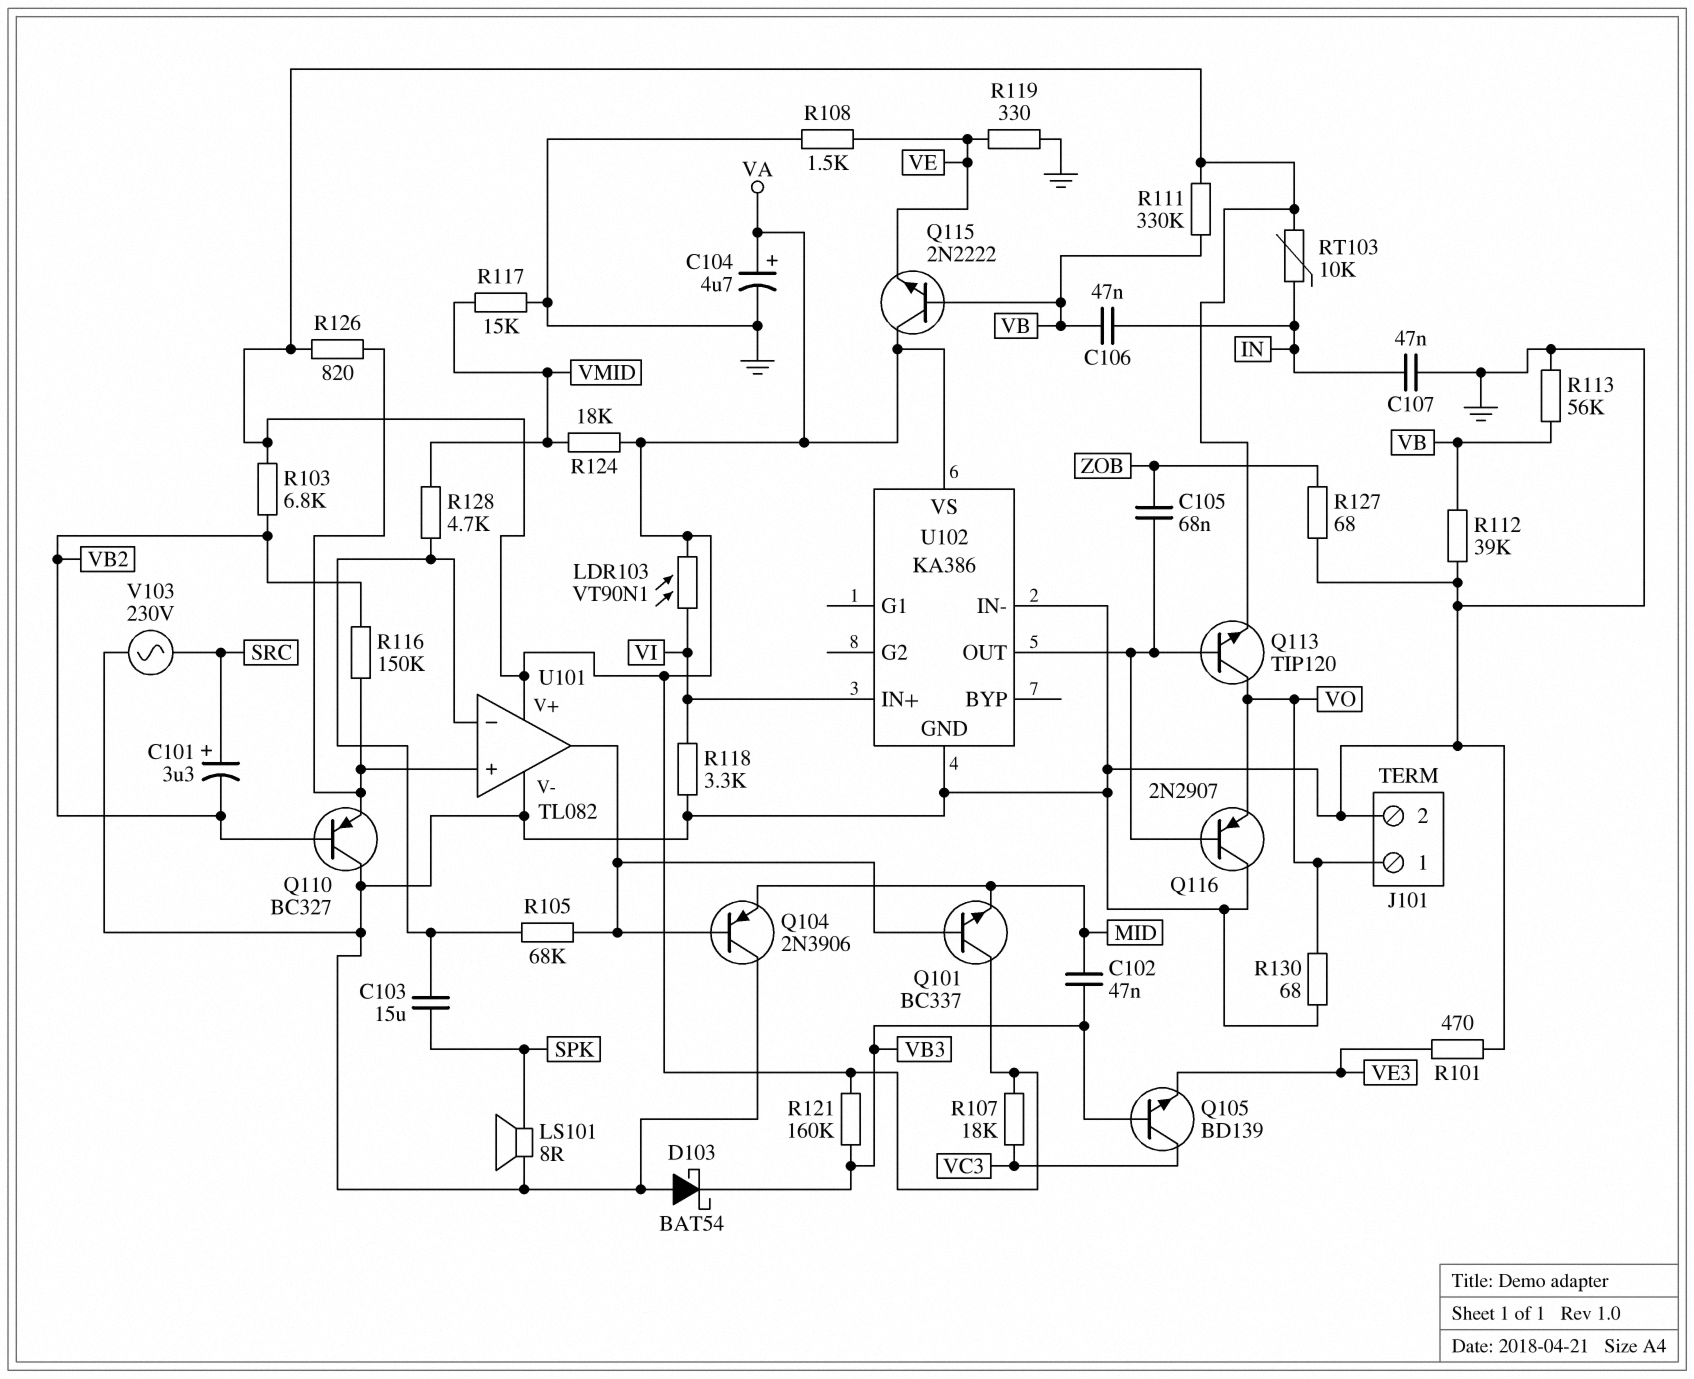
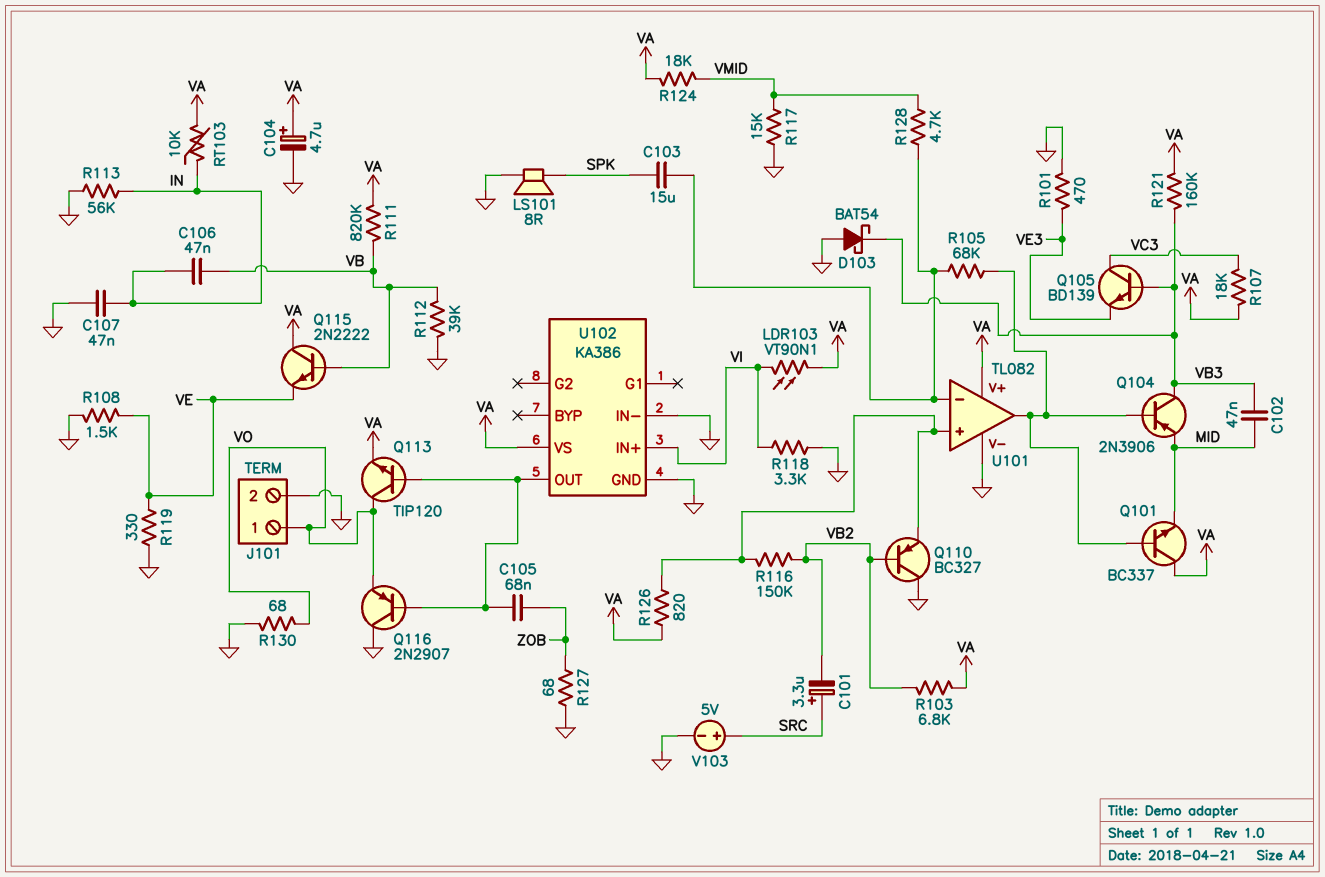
Q104: PNP 2N3906 (B U101/out, C GND, E MID) -> PNP 2N3906 (B U101/out, C VB3, E MID)
R111: 330k (VA, VB) -> 820k (VA, VB)
R113: 56k (GND, VB) -> 56k (GND, IN)
V103: AC 230V (GND, SRC) -> 5V (plus SRC, minus GND)

